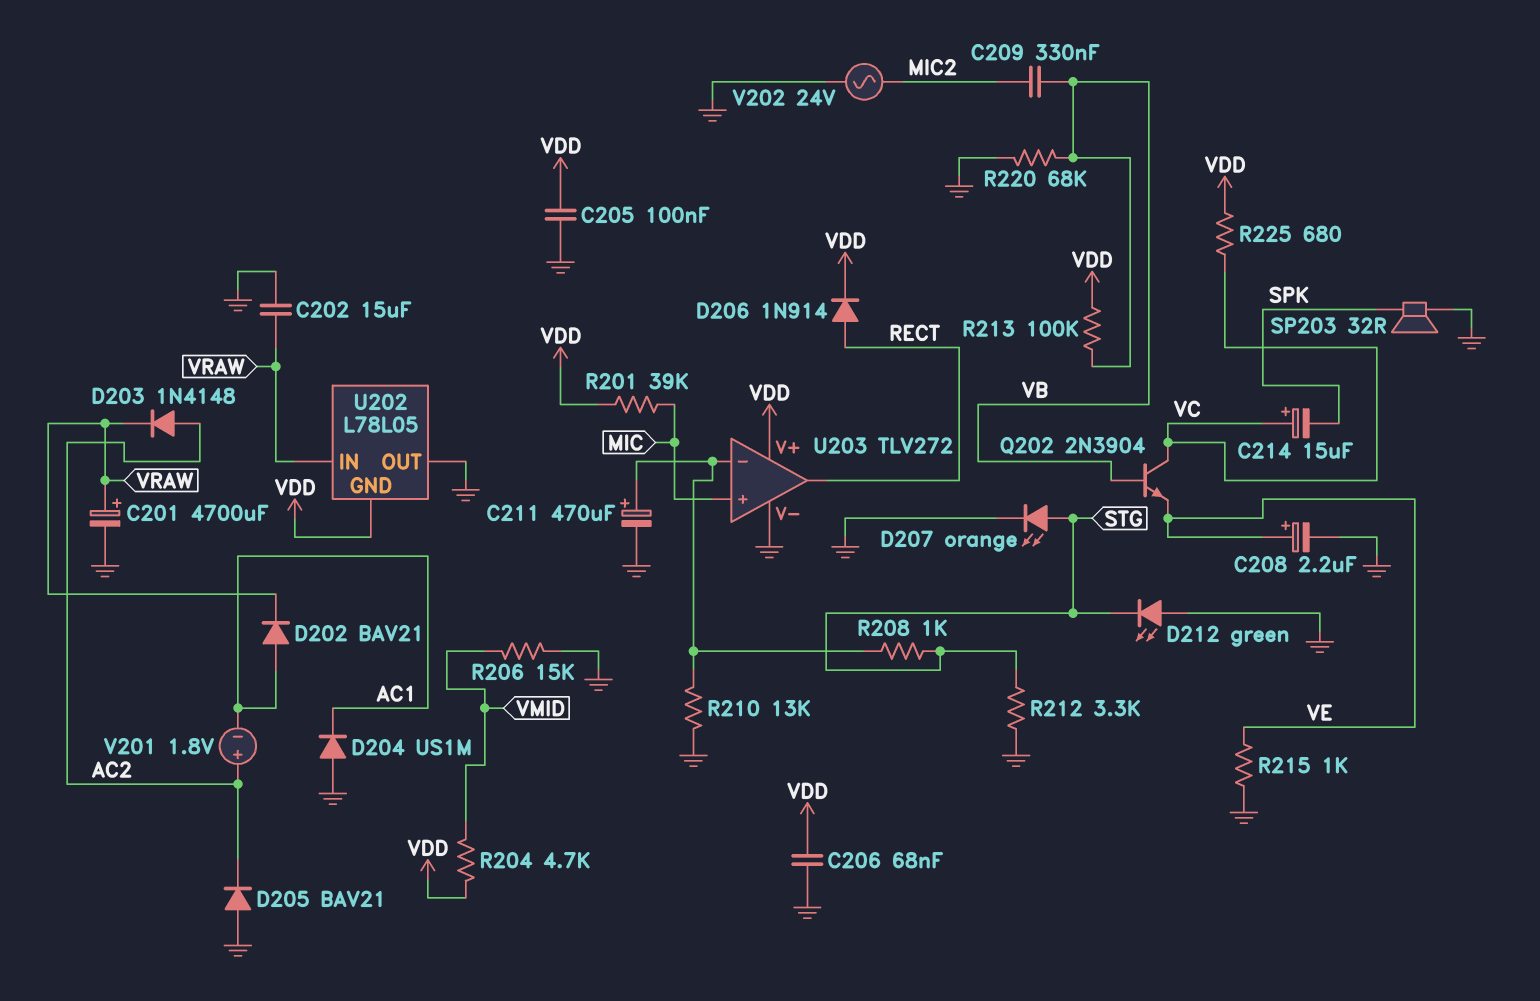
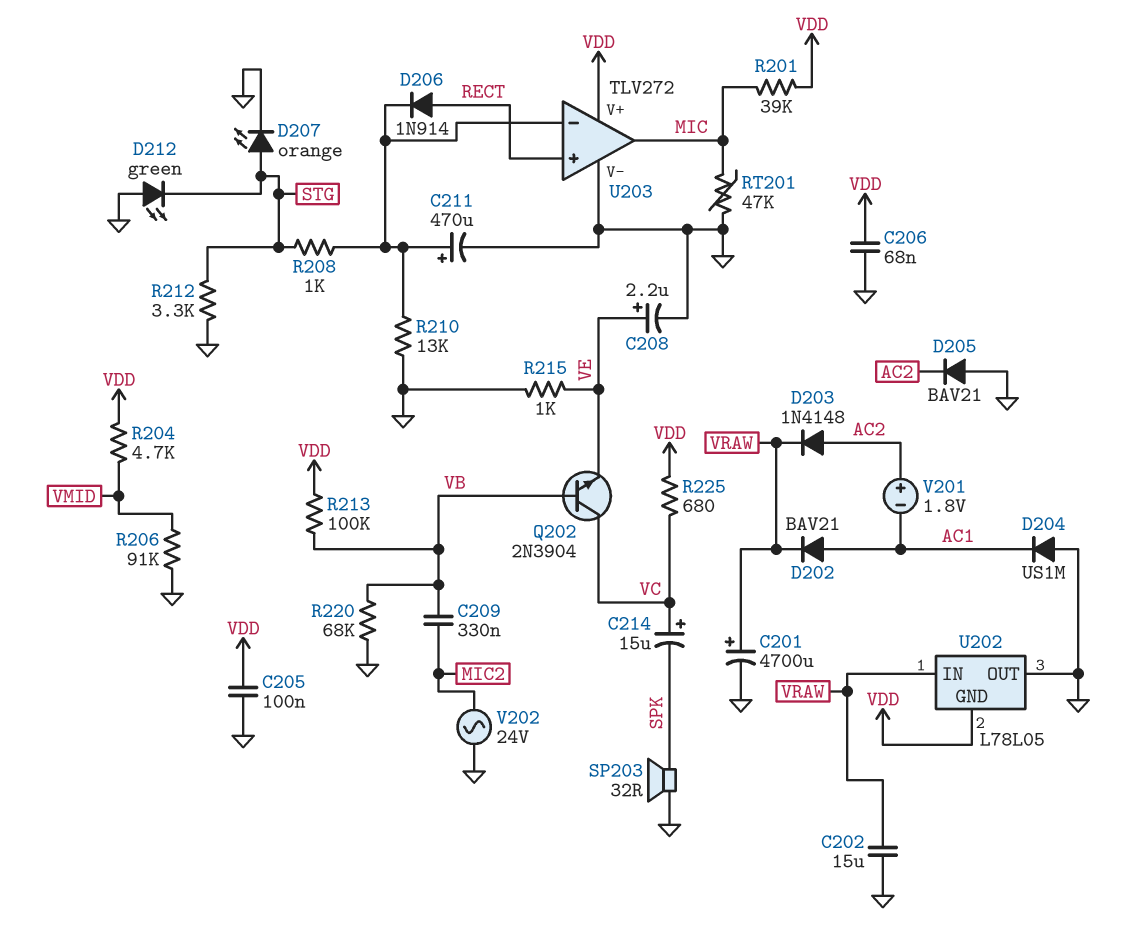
D206: diode 1N914 (A RECT, K VDD) -> diode 1N914 (A RECT, K U203/in-)
R206: 15k (GND, VMID) -> 91k (GND, VMID)
RT201: none -> 47k (GND, MIC)
U203 pin in+: MIC -> RECT
U203 pin out: RECT -> MIC

